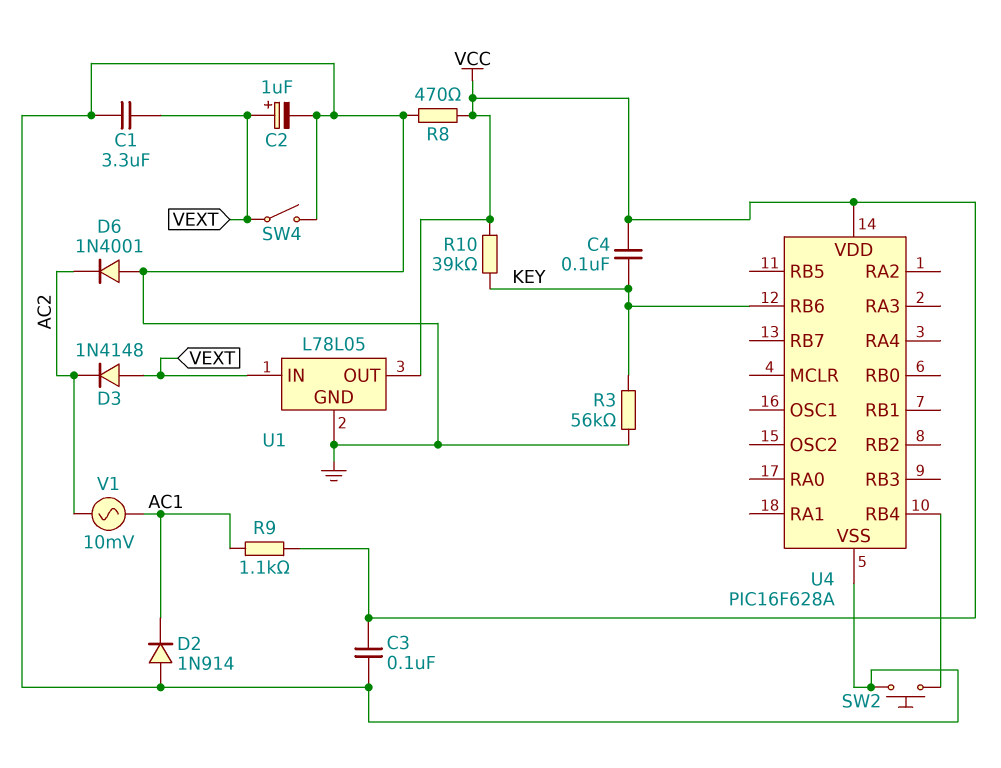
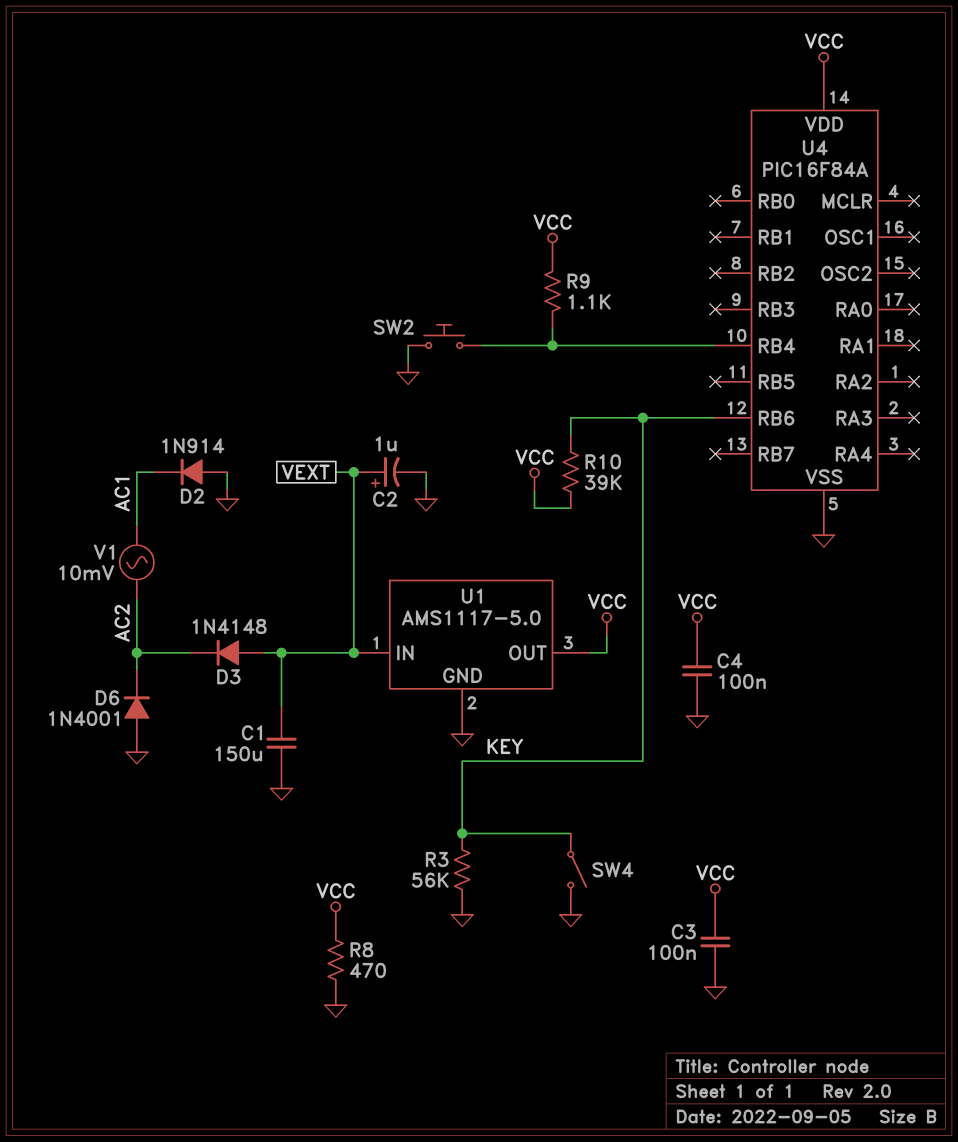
C1: 3.3uF (GND, VEXT) -> 150uF (GND, VEXT)
C4: 100nF (KEY, VCC) -> 100nF (GND, VCC)
R9: 1.1k (AC1, VCC) -> 1.1k (U4/RB4, VCC)
SW4: switch (GND, VEXT) -> switch (GND, KEY)
U1: L78L05 -> AMS1117-5.0
U4: PIC16F628A -> PIC16F84A

